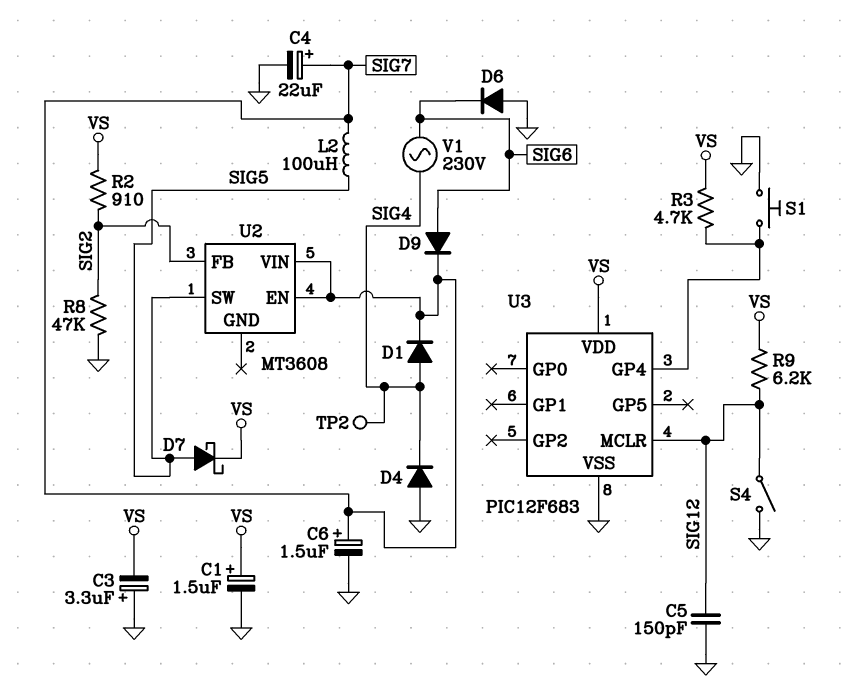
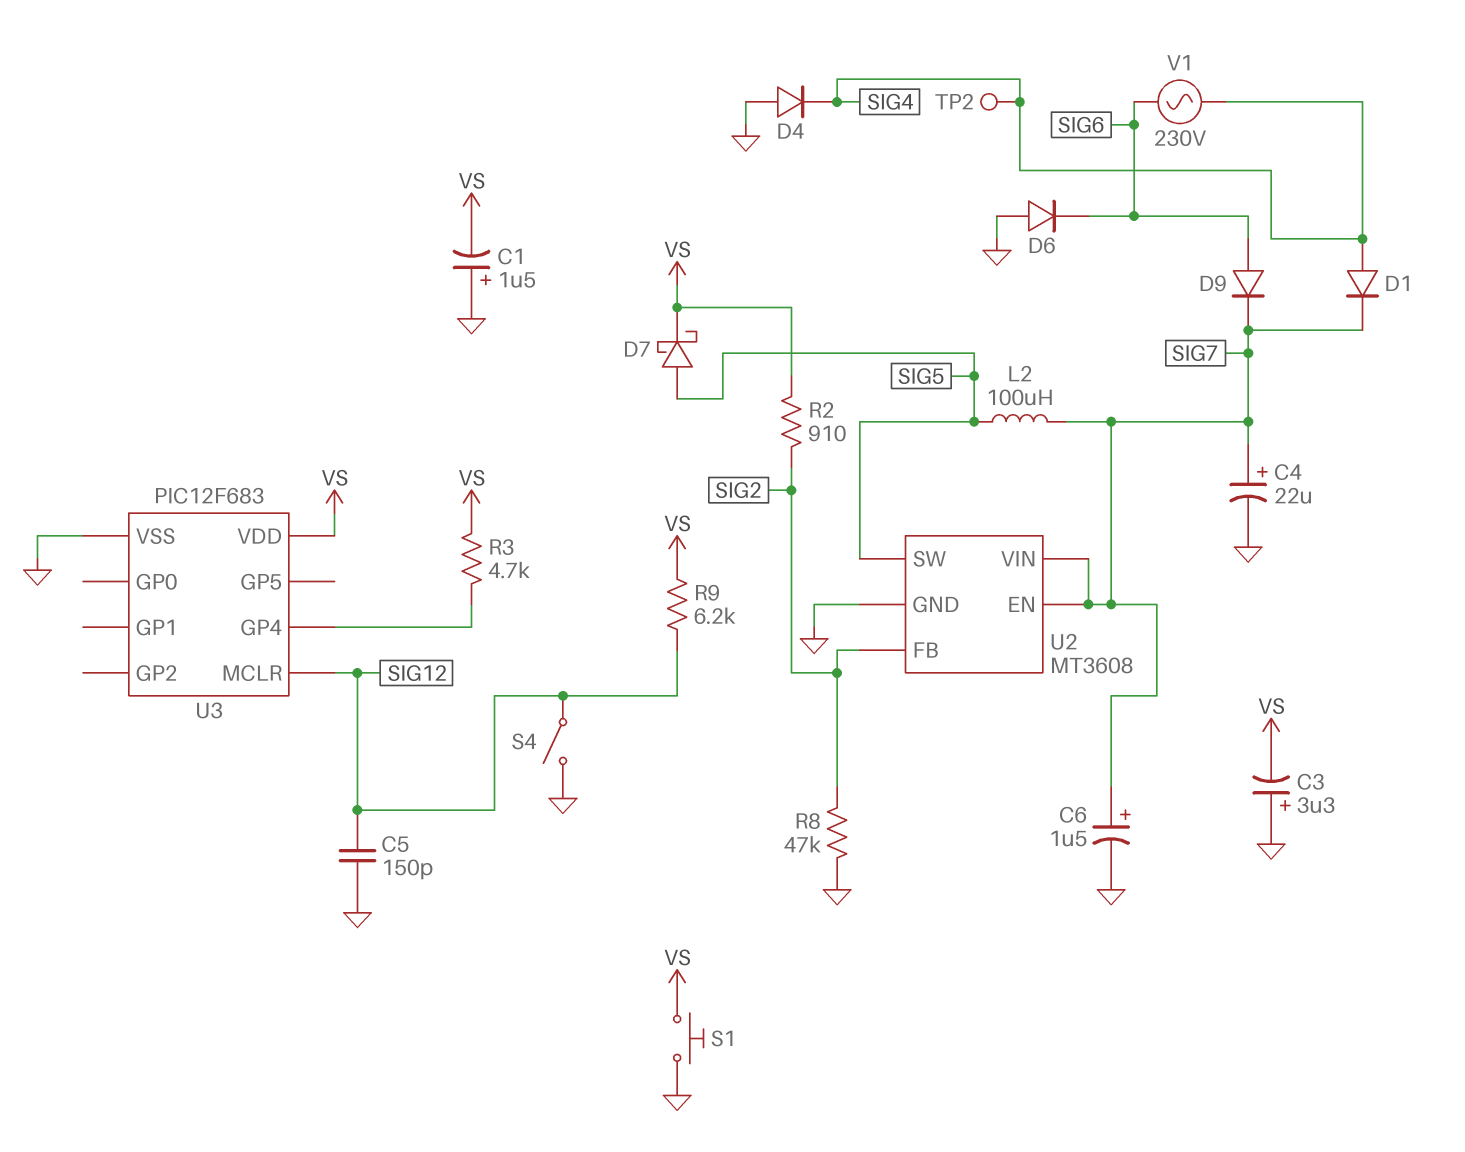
C1: 1.5uF (plus VS, minus GND) -> 1.5uF (plus GND, minus VS)
S1: button (GND, U3/GP4) -> button (GND, VS)
U2 pin GND: none -> GND

